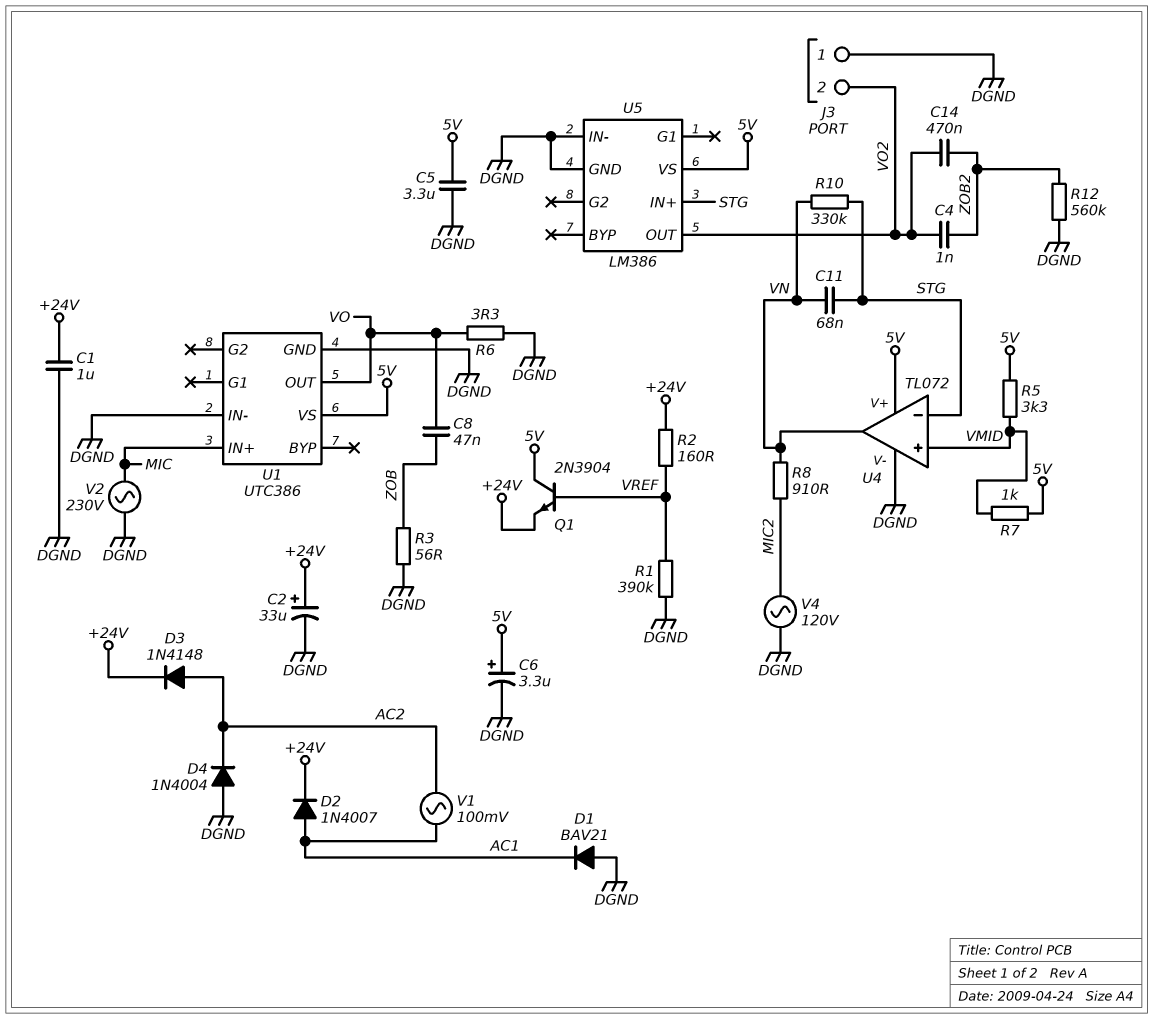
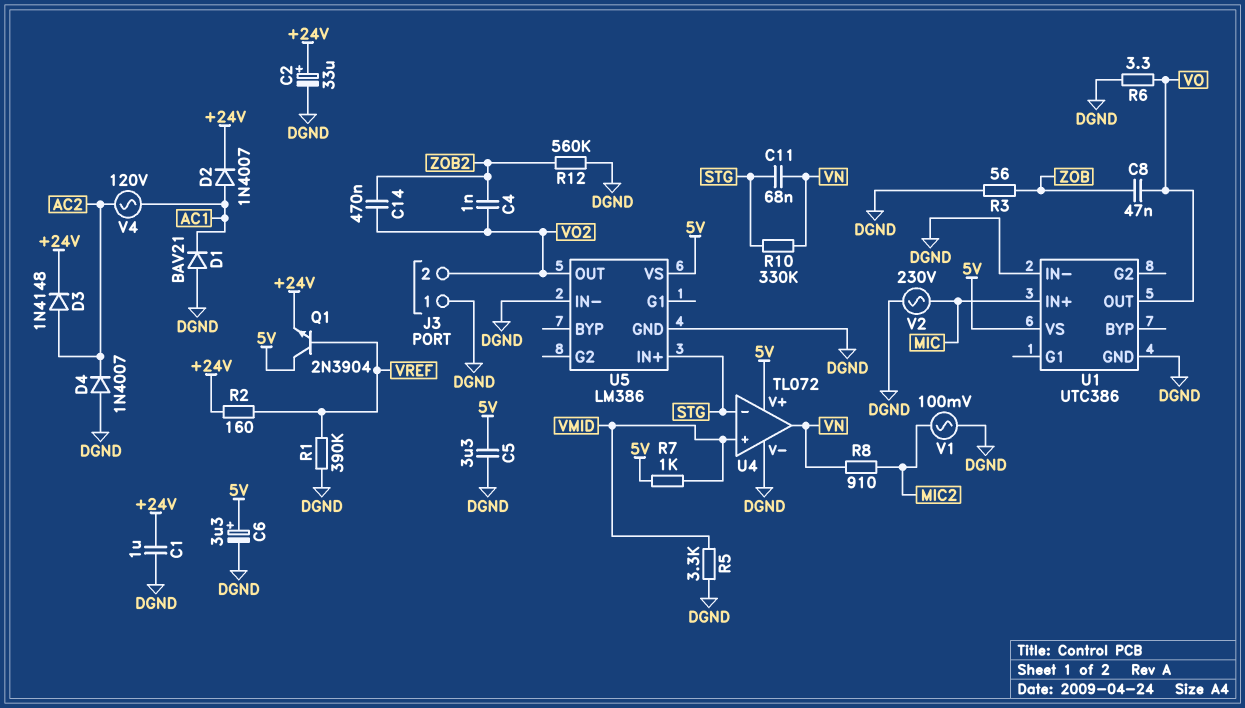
D4: diode 1N4004 (A DGND, K AC2) -> diode 1N4007 (A DGND, K AC2)
R5: 3.3k (5V, VMID) -> 3.3k (DGND, VMID)
V1: AC 100mV (AC1, AC2) -> AC 100mV (DGND, MIC2)
V4: AC 120V (DGND, MIC2) -> AC 120V (AC1, AC2)

